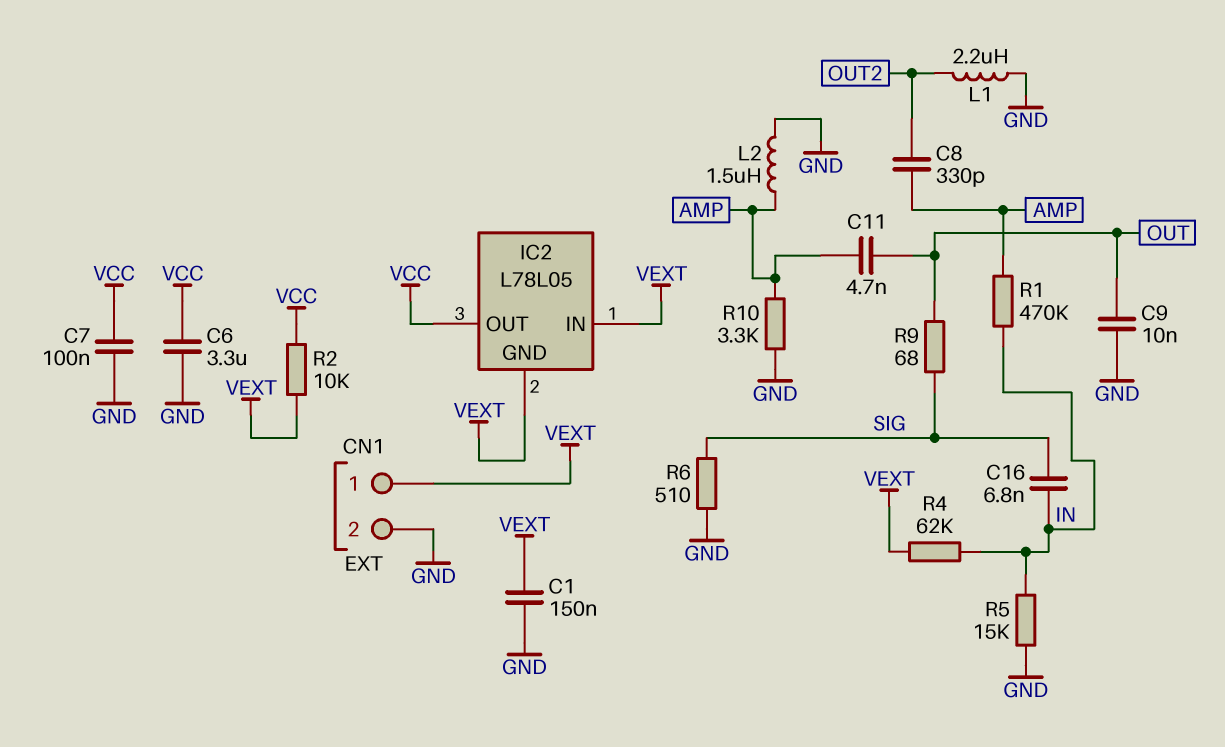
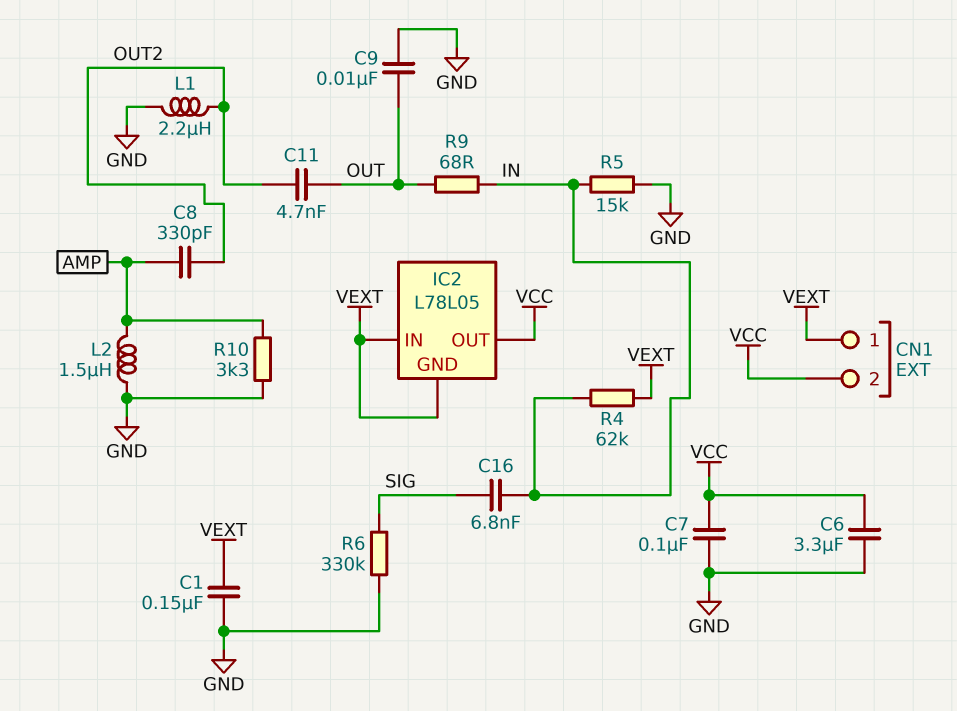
C11: 4.7nF (AMP, OUT) -> 4.7nF (OUT, OUT2)
CN1 pin 2: GND -> VCC
R1: 470k (AMP, IN) -> none
R2: 10k (VCC, VEXT) -> none
R6: 510 (GND, SIG) -> 330k (GND, SIG)
R9: 68 (OUT, SIG) -> 68 (IN, OUT)

